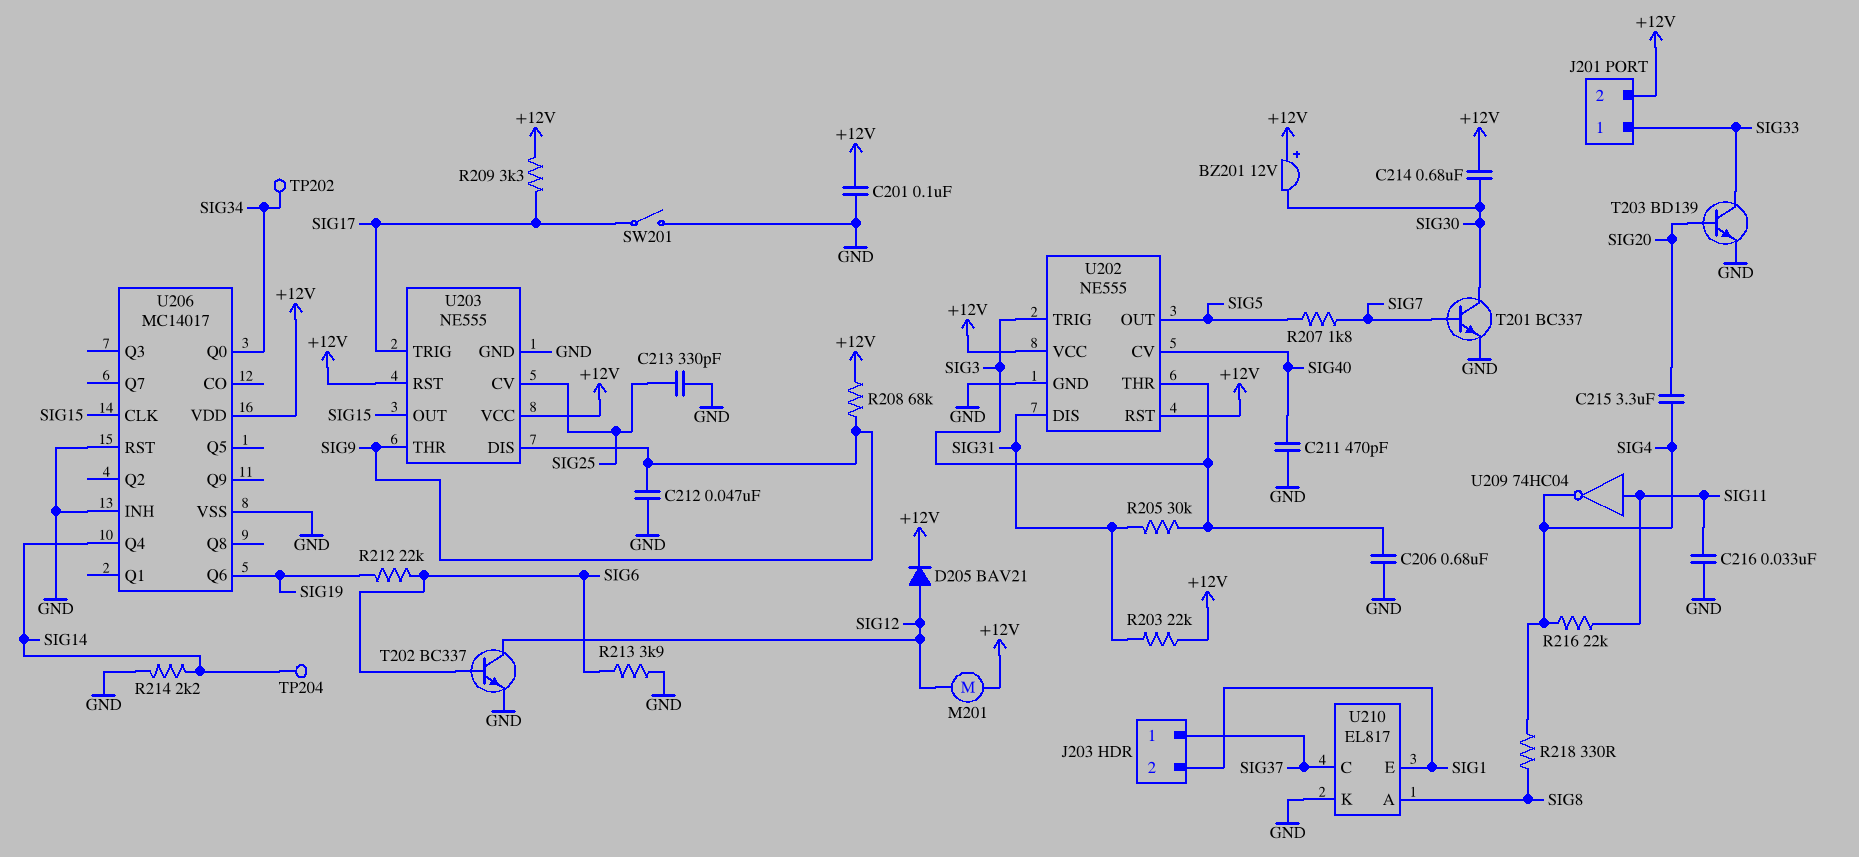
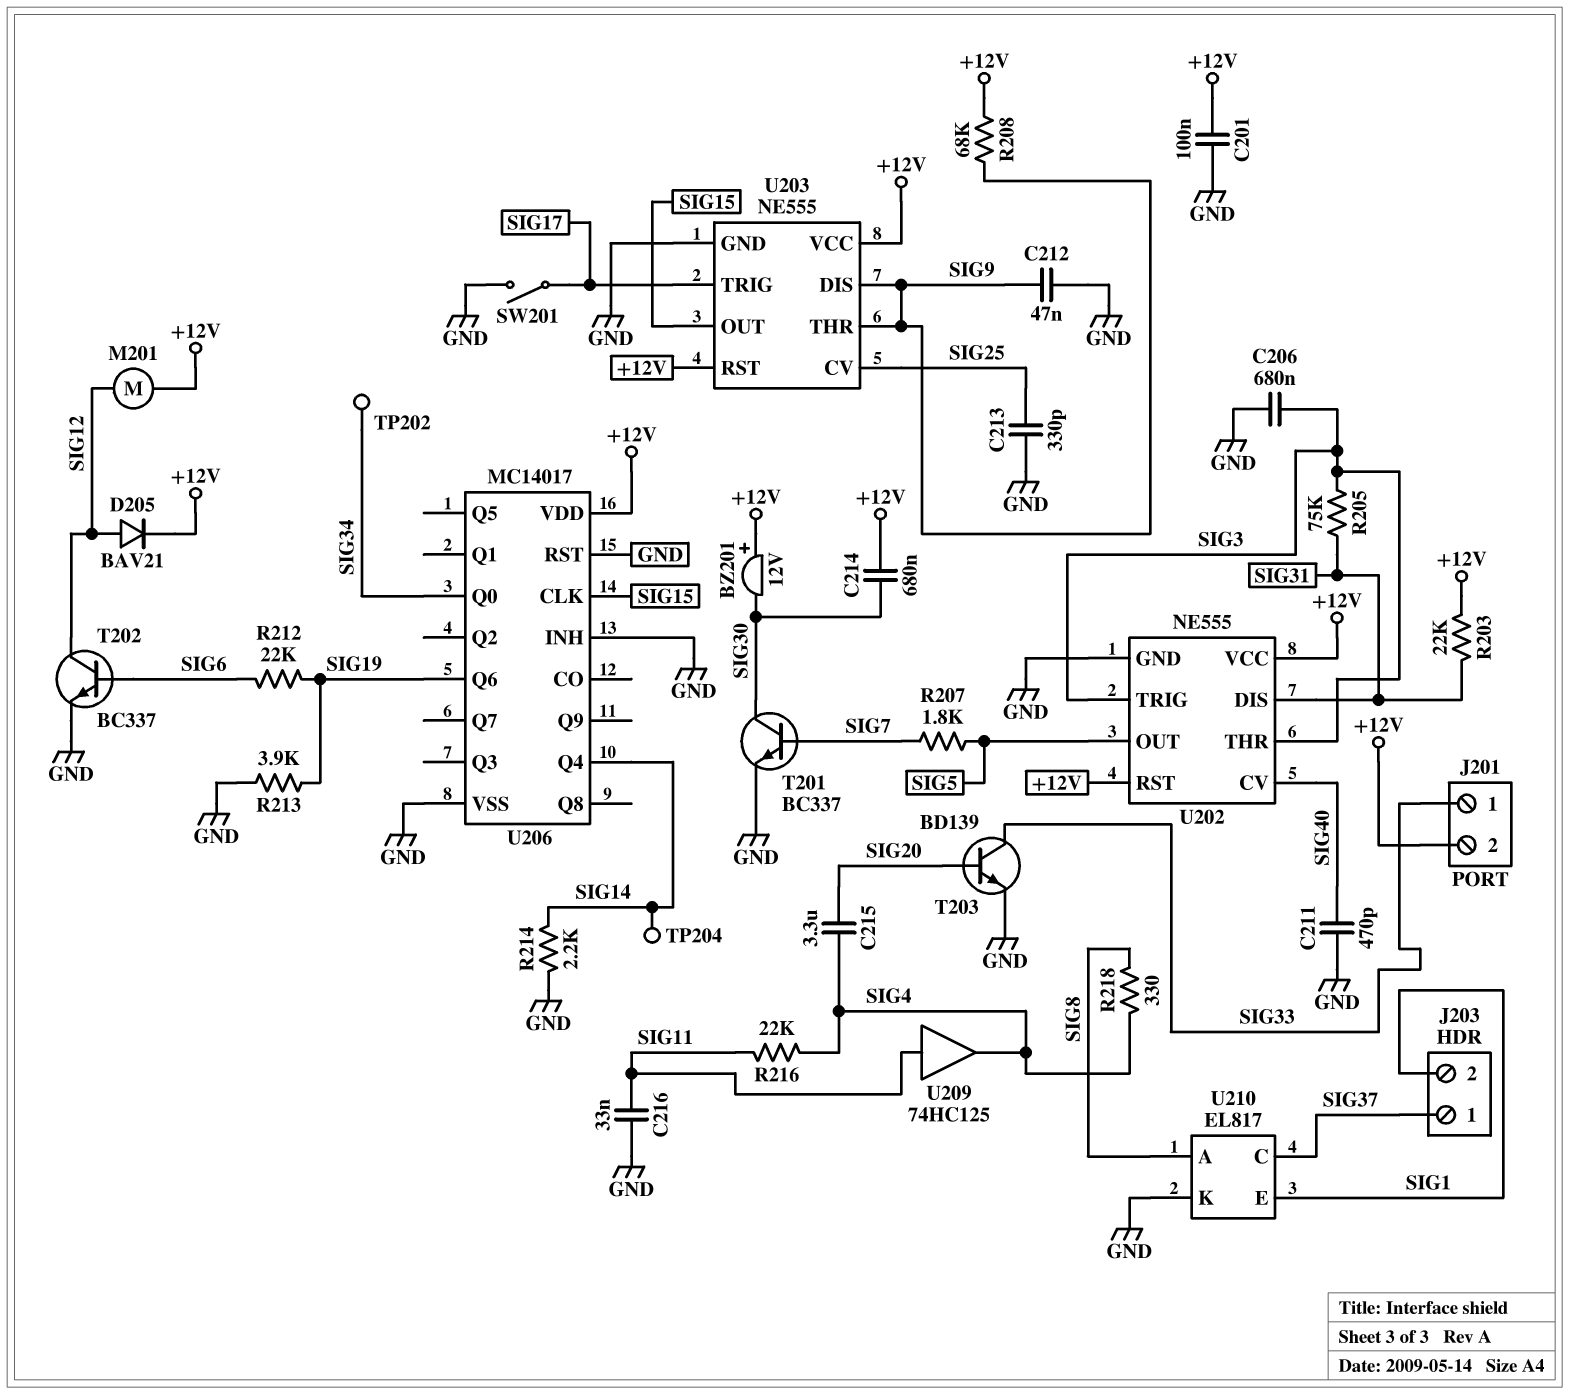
R205: 30k (SIG3, SIG31) -> 75k (SIG3, SIG31)
R209: 3.3k (+12V, SIG17) -> none
R213: 3.9k (GND, SIG6) -> 3.9k (GND, SIG19)
U209: NOT 74HC04 (in SIG11, out SIG4) -> buffer 74HC125 (in SIG11, out SIG4)

